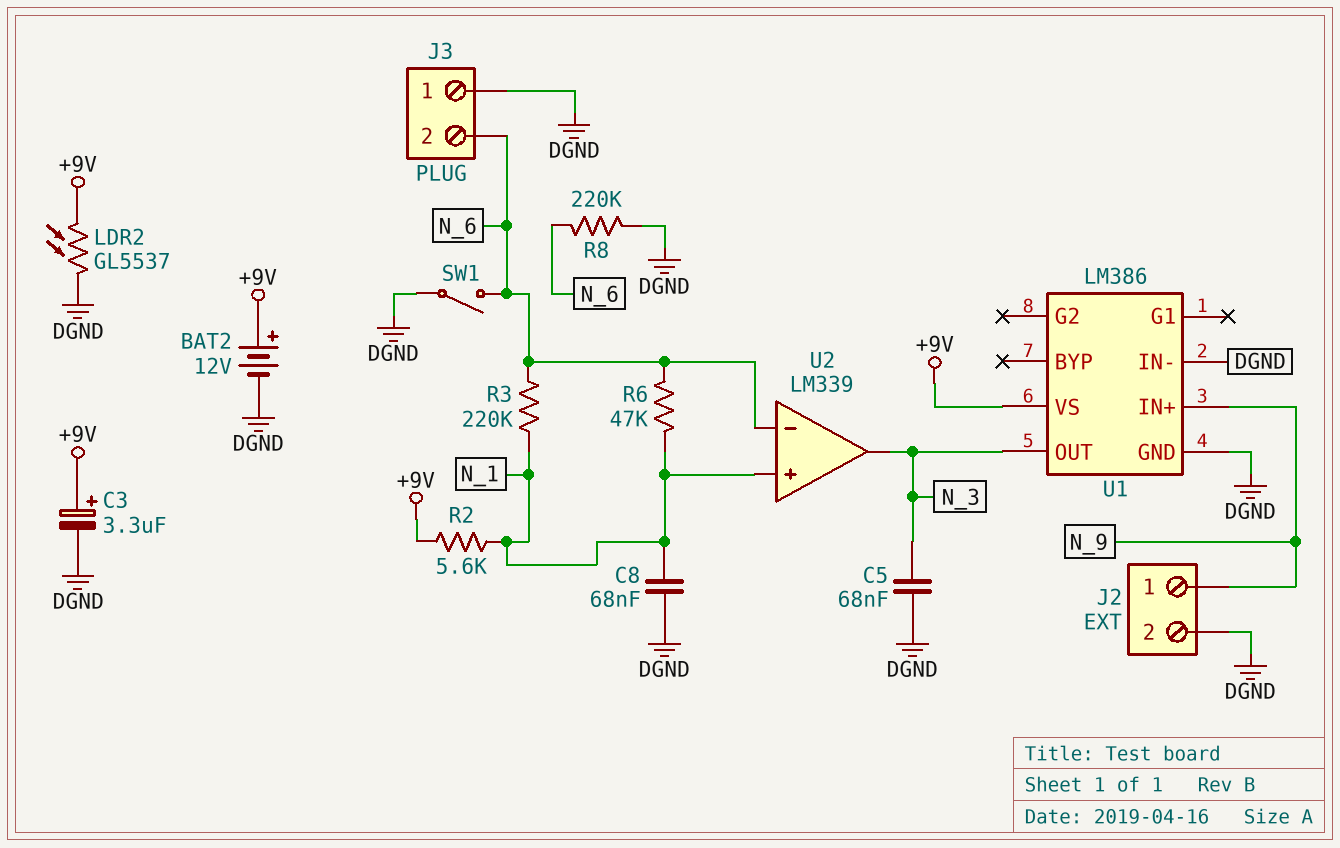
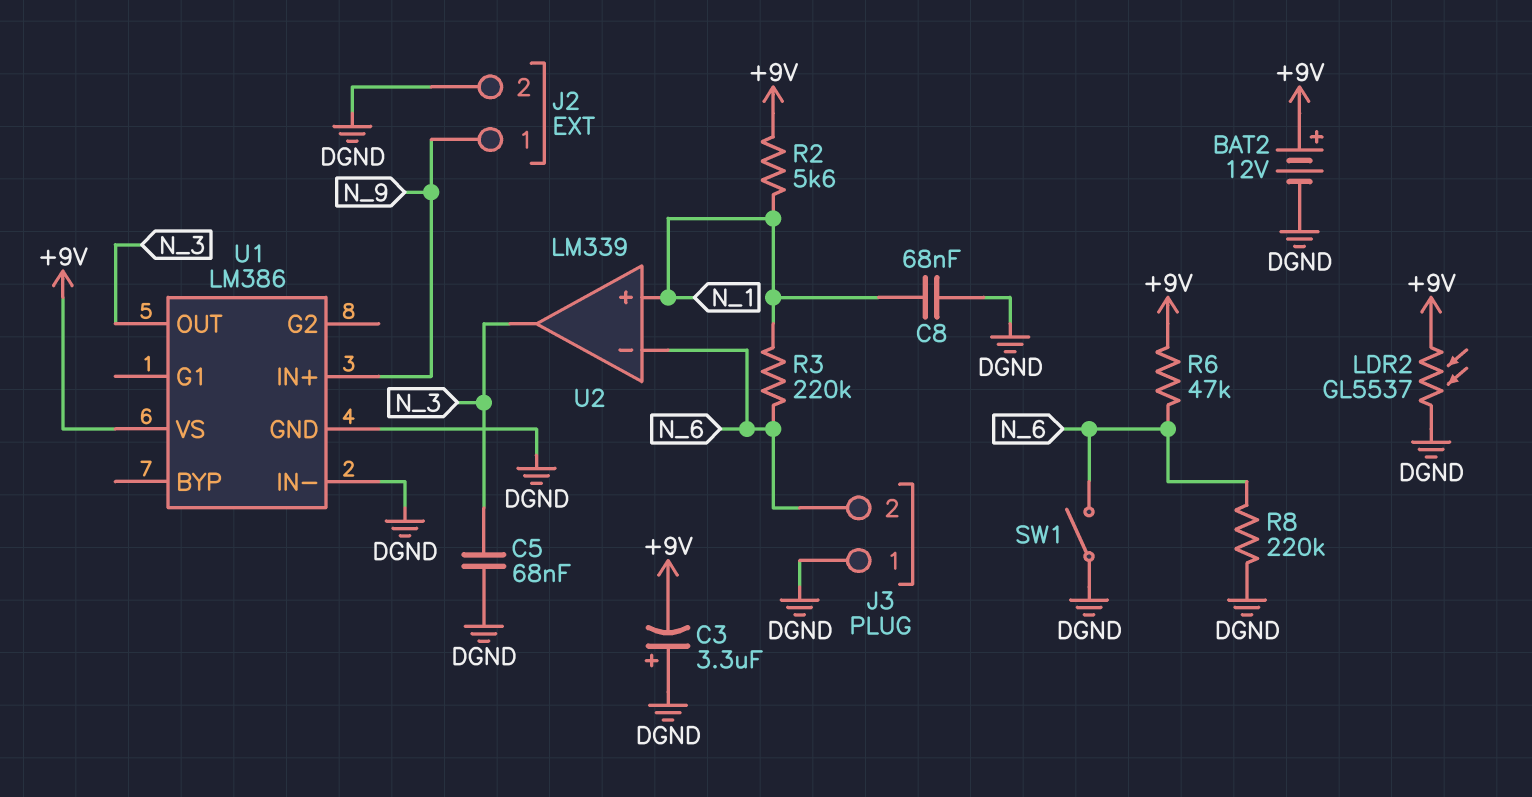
C3: 3.3uF (plus +9V, minus DGND) -> 3.3uF (plus DGND, minus +9V)
R6: 47k (N_1, N_6) -> 47k (+9V, N_6)

